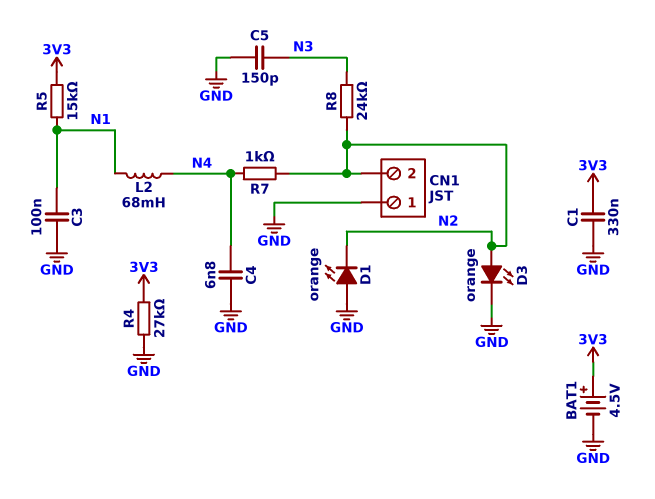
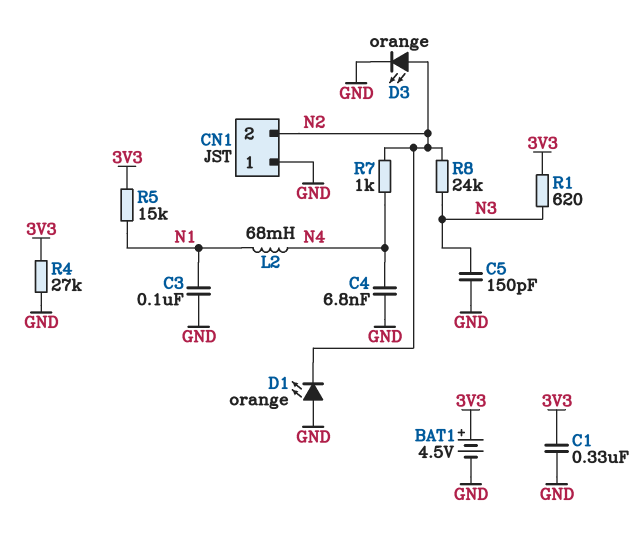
R1: none -> 620 (3V3, N3)

